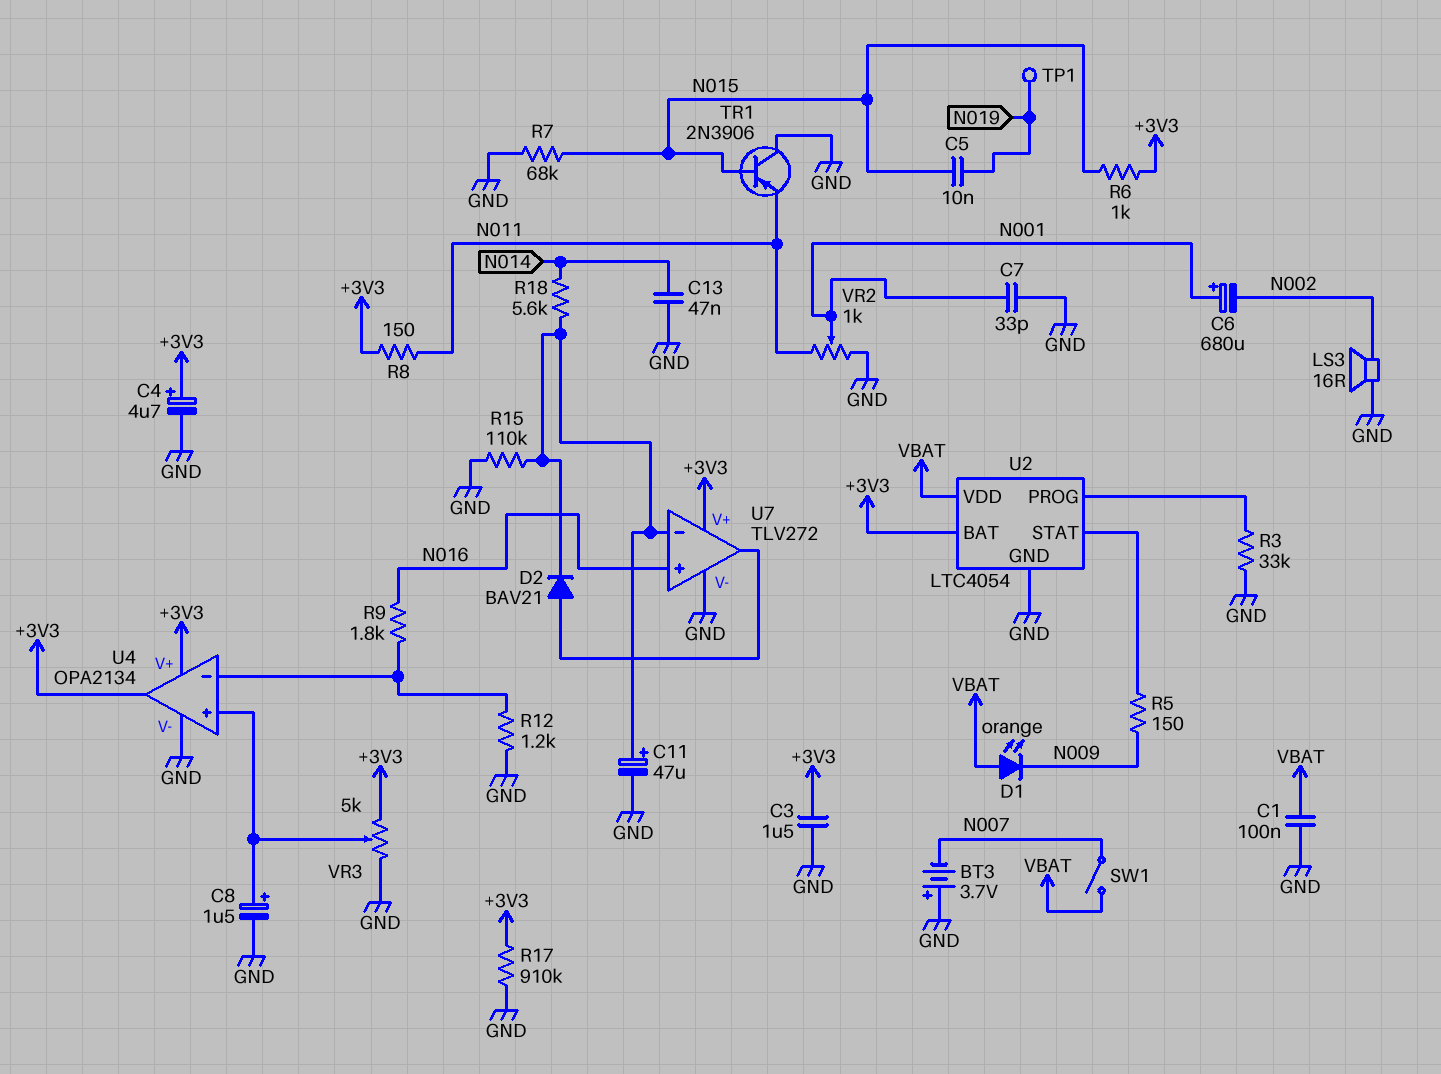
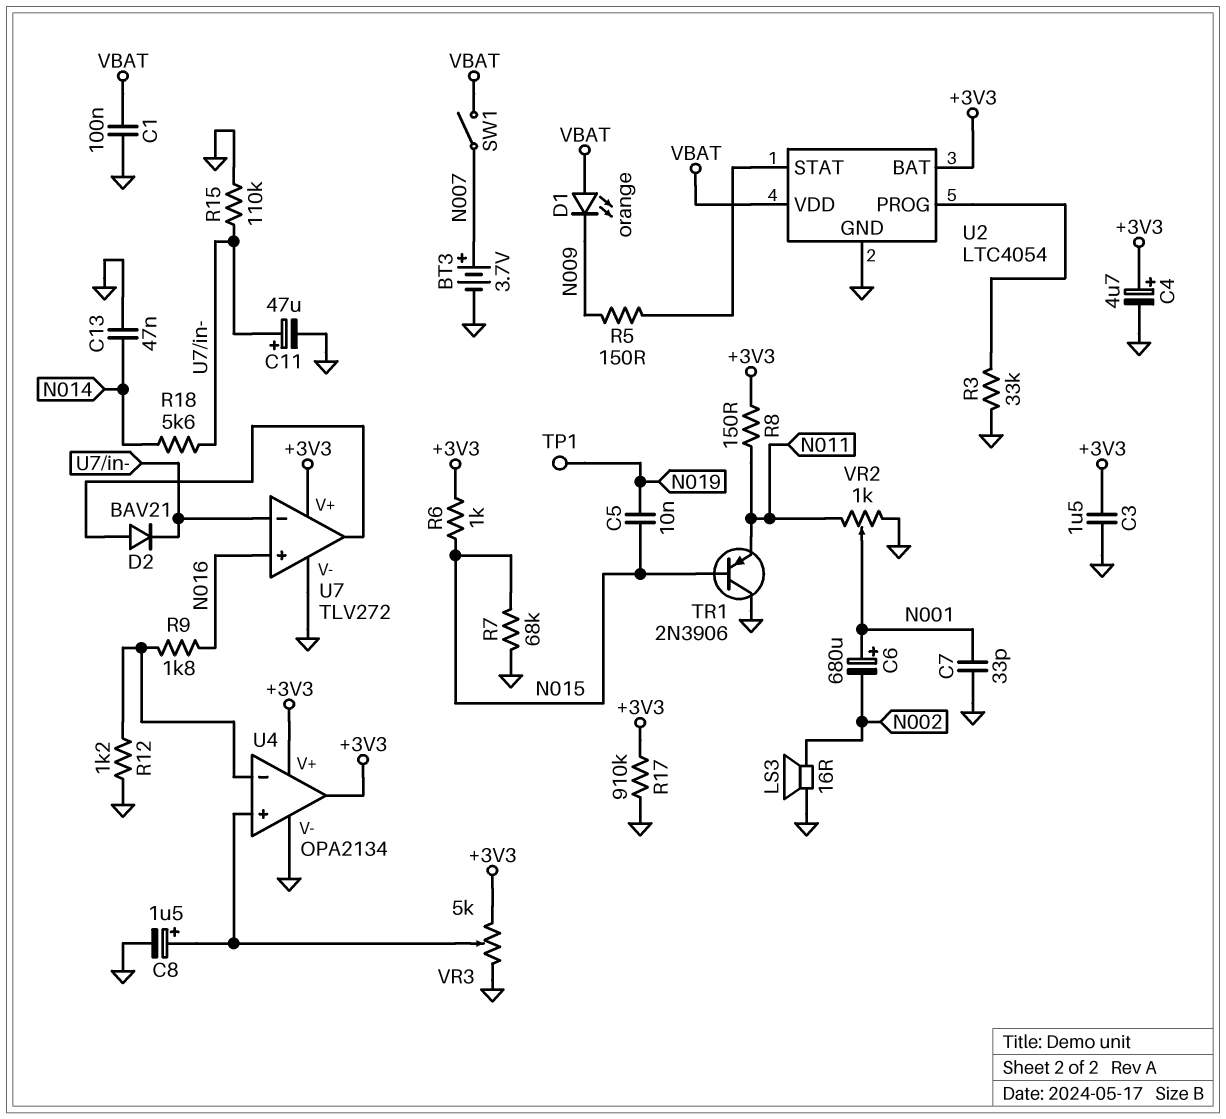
BT3: 3.7V (plus GND, minus N007) -> 3.7V (plus N007, minus GND)

